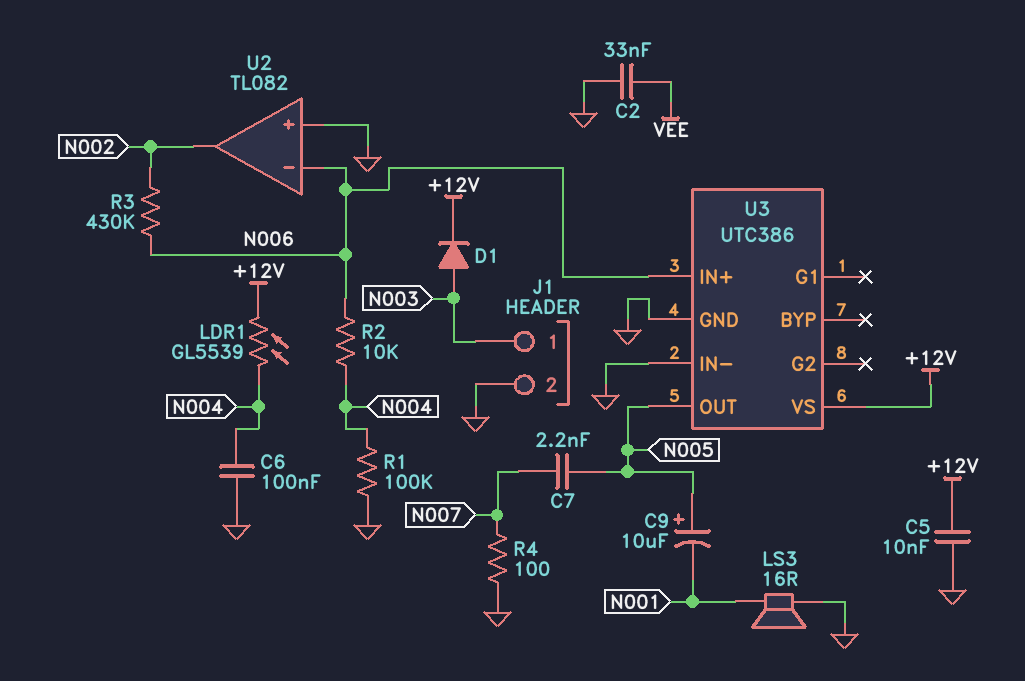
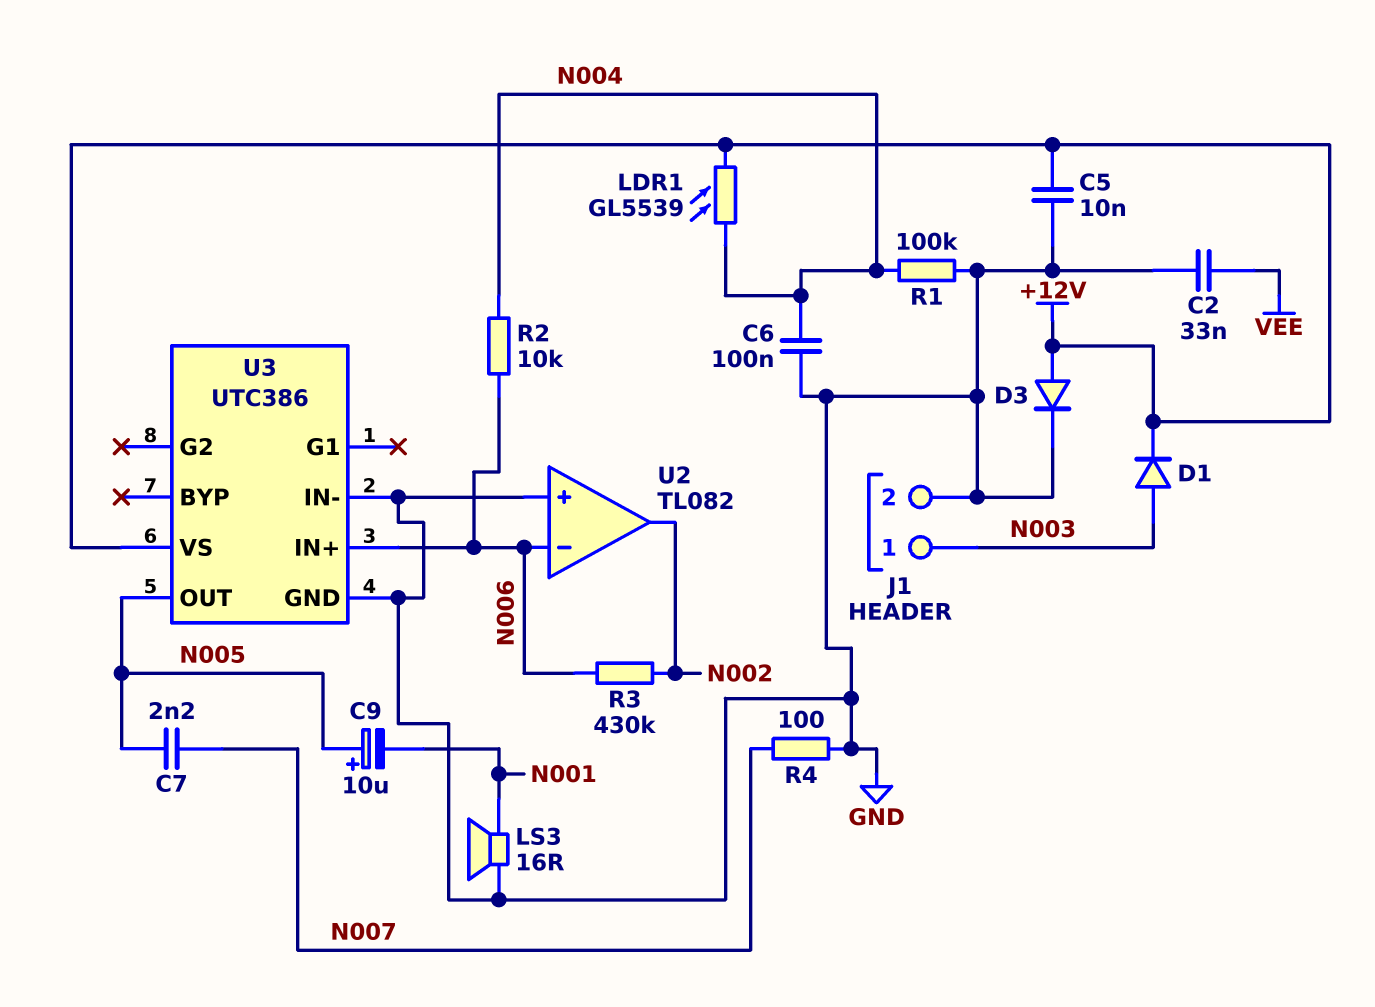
D3: none -> diode (A +12V, K GND)

